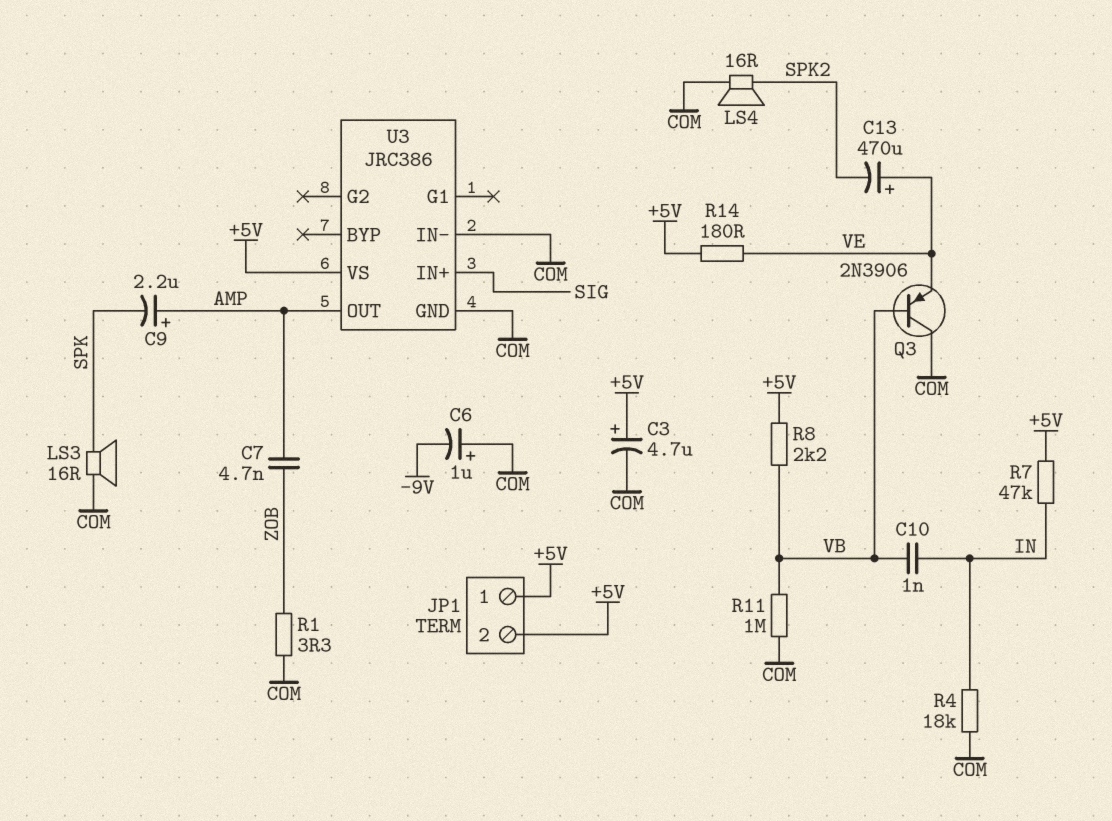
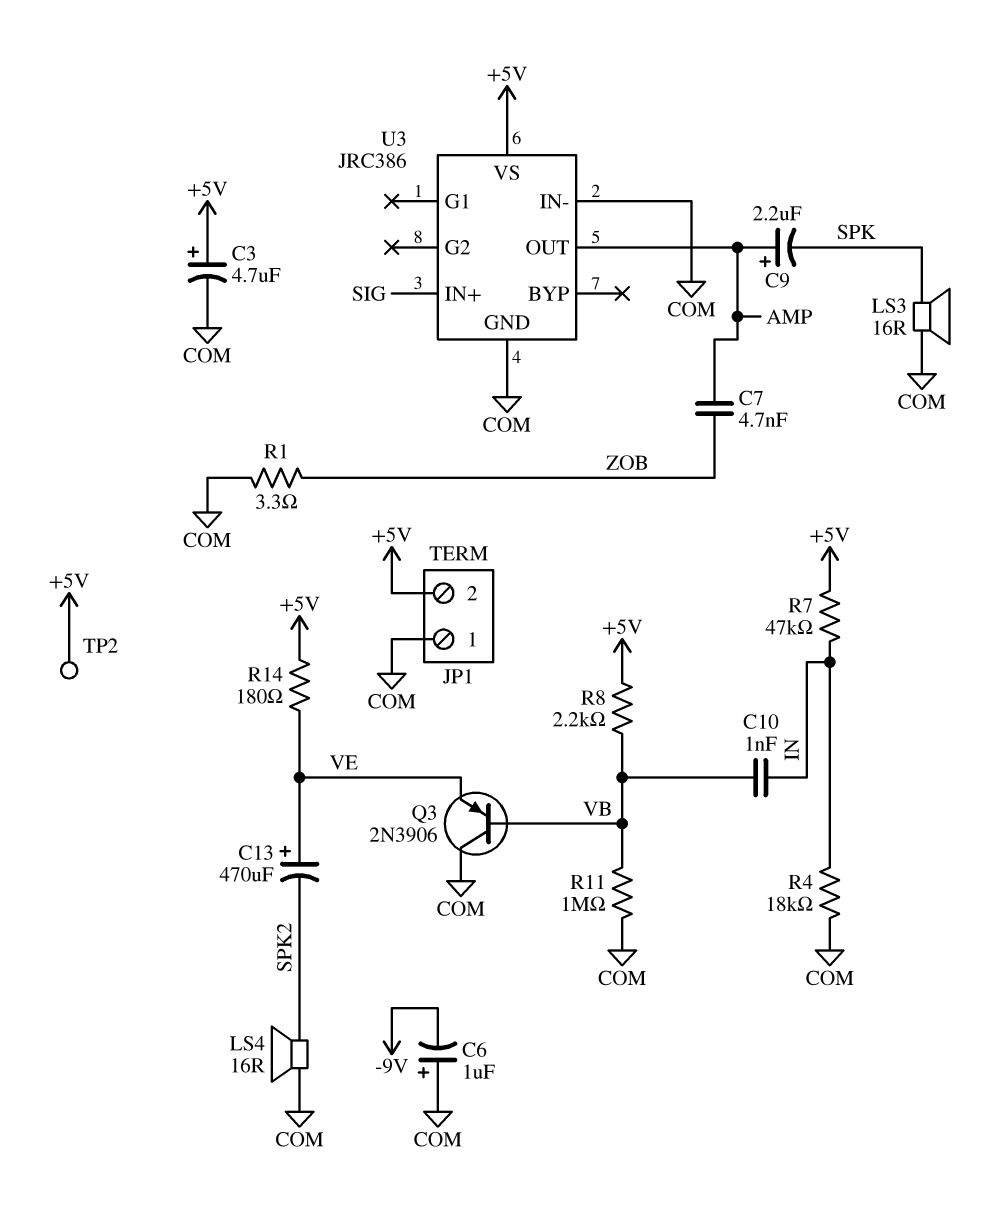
JP1 pin 1: +5V -> COM
TP2: none -> test point (+5V)

